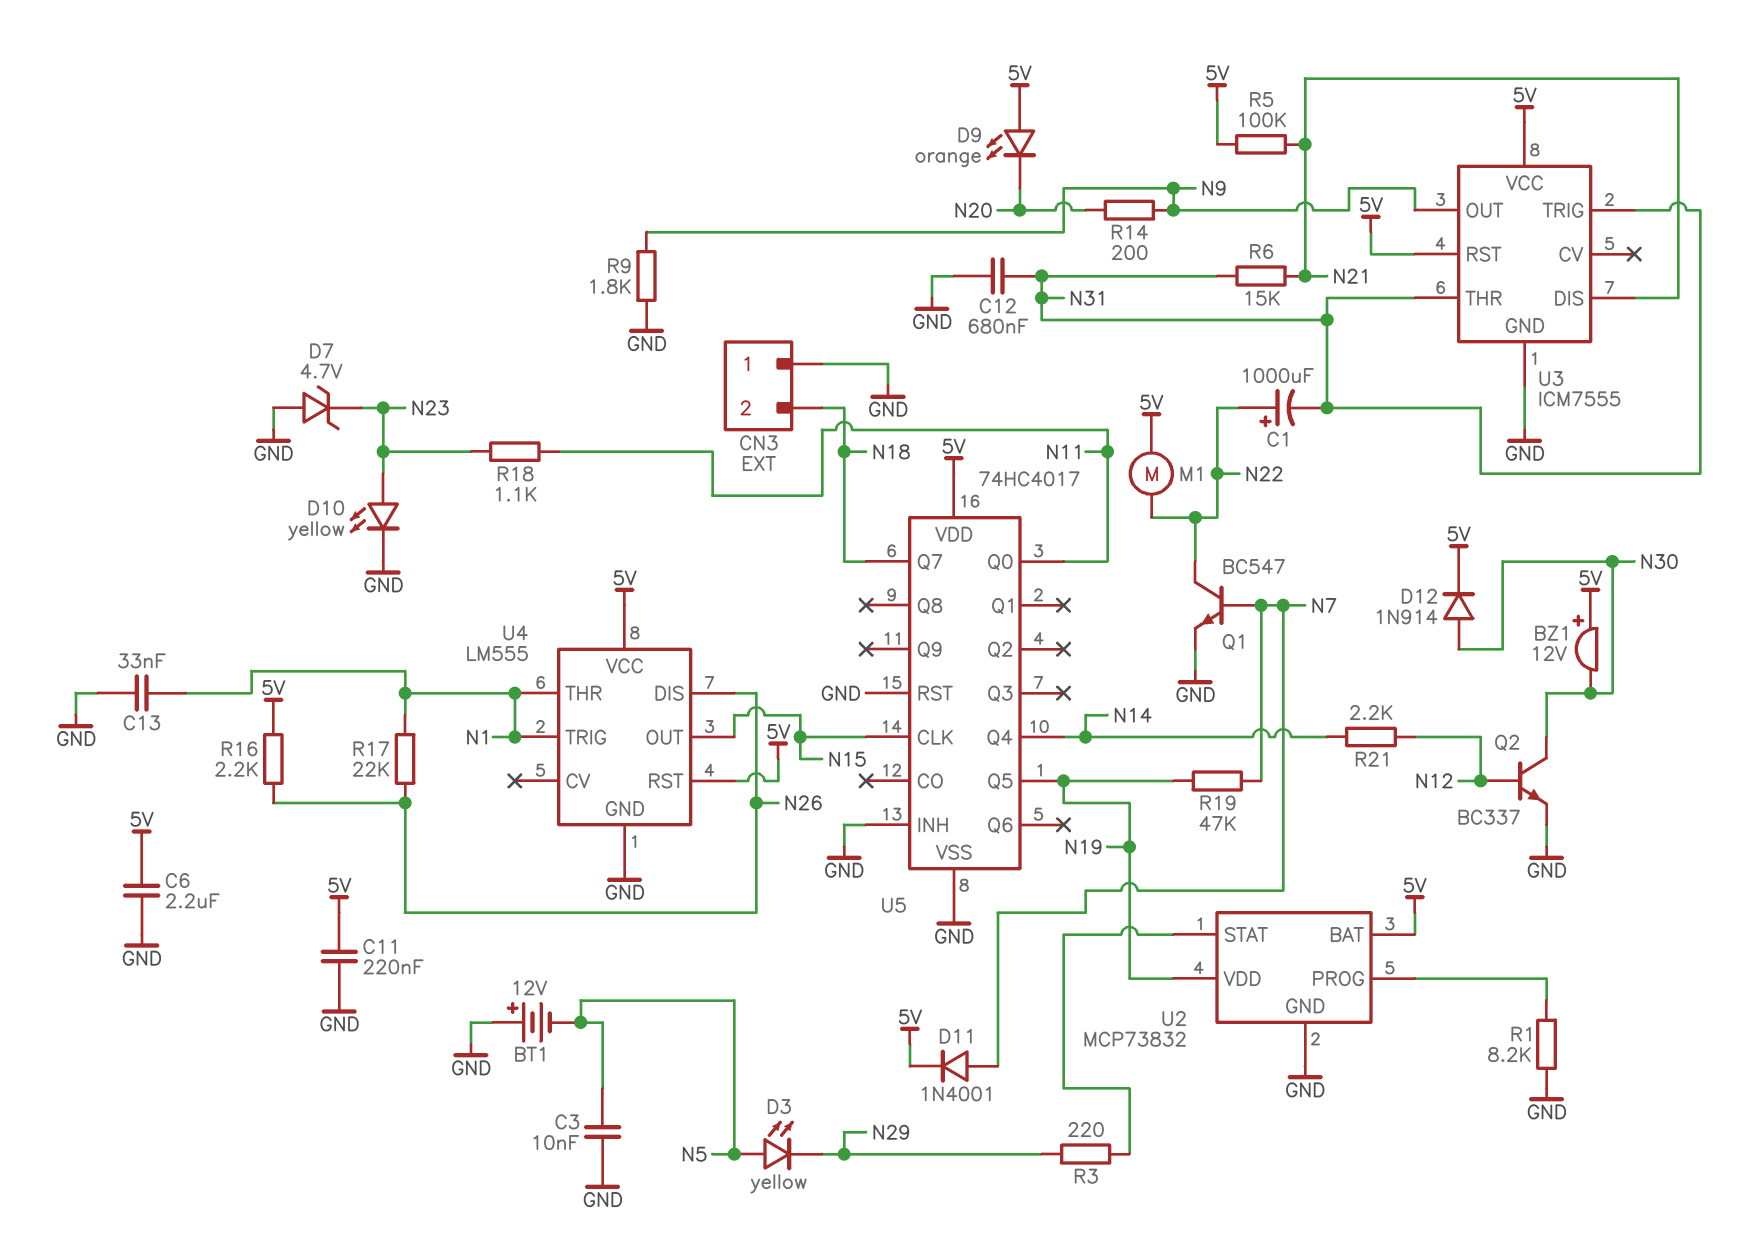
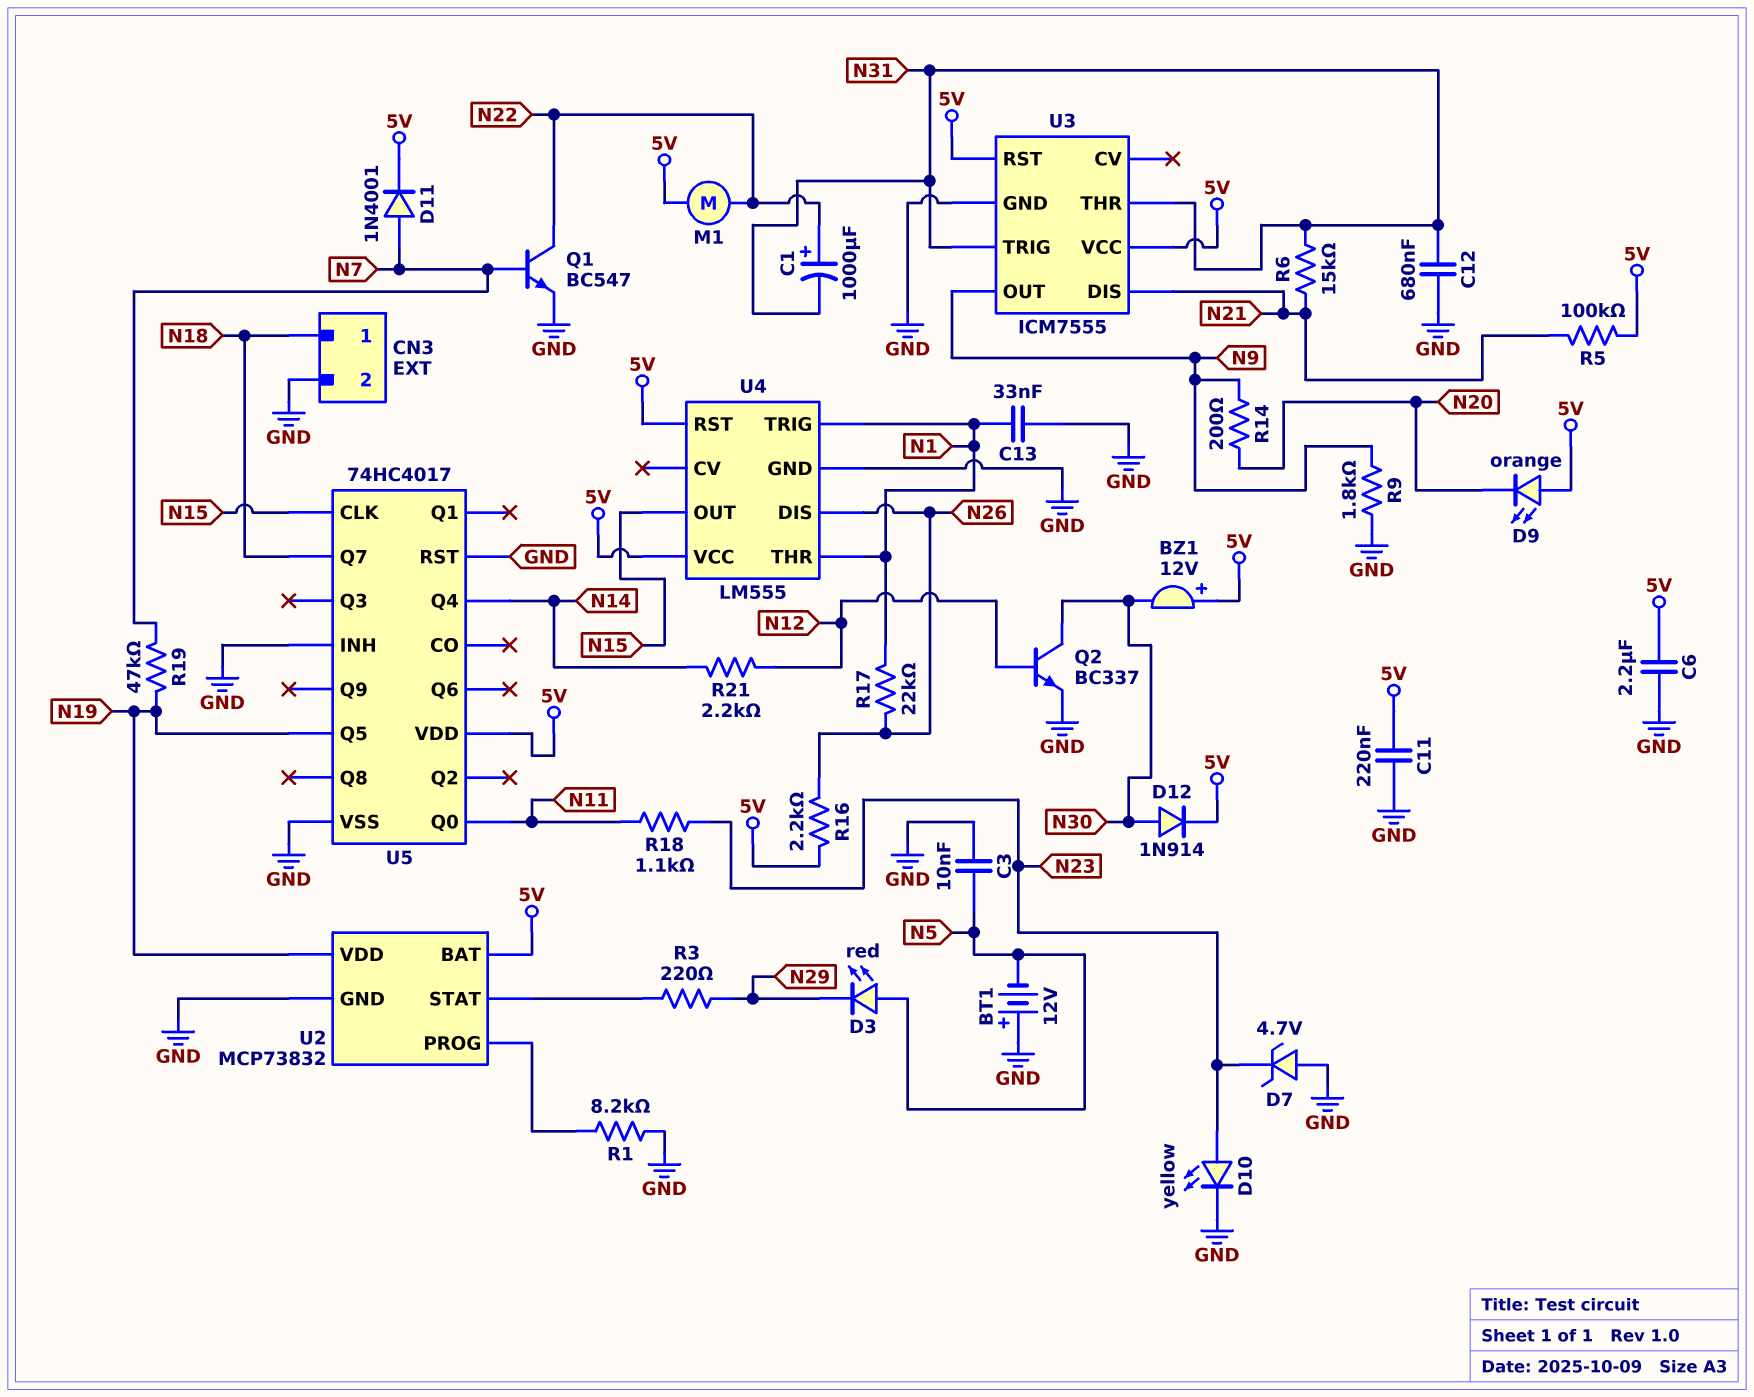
CN3 pin 1: GND -> N18
CN3 pin 2: N18 -> GND
D3: LED yellow (A N5, K N29) -> LED red (A N5, K N29)

